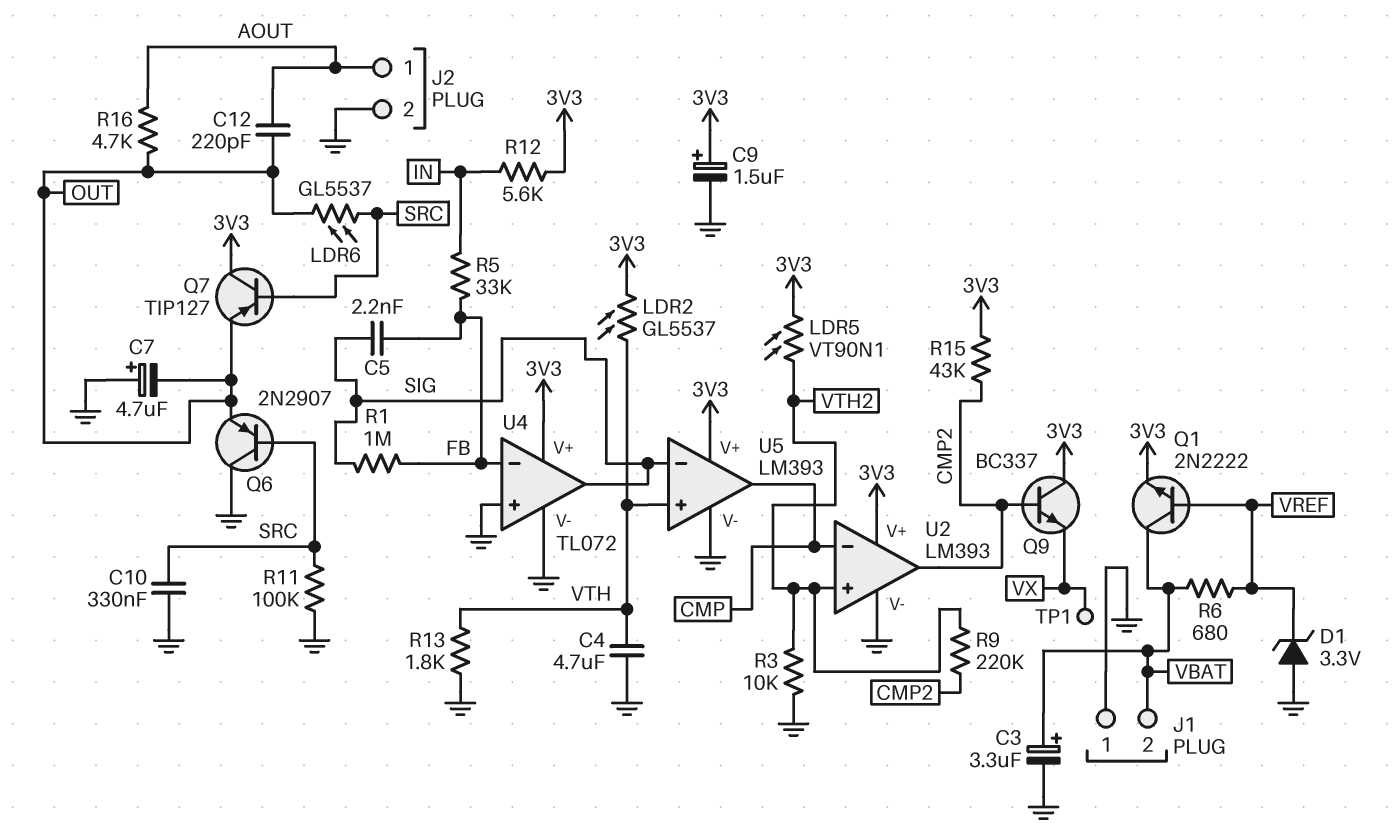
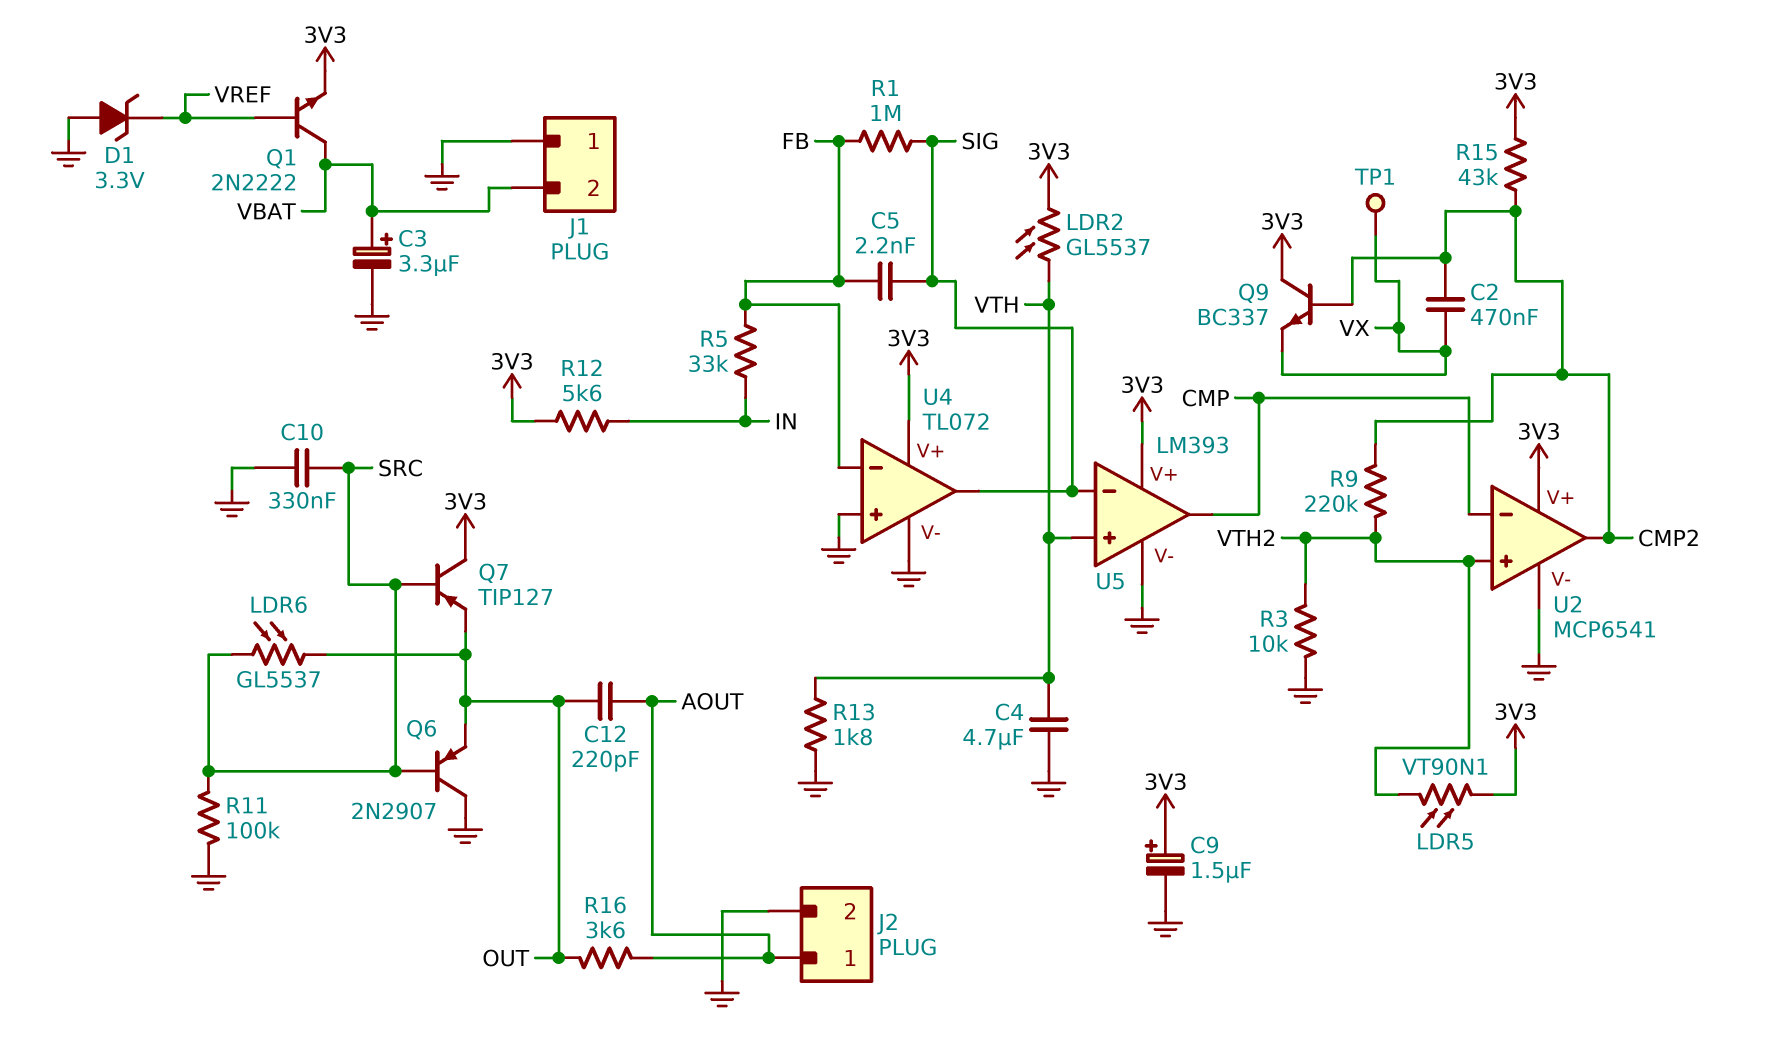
C2: none -> 470nF (CMP2, VX)
C7: 4.7uF (plus GND, minus OUT) -> none
R6: 680 (VBAT, VREF) -> none
R16: 4.7k (AOUT, OUT) -> 3.6k (AOUT, OUT)
U2: LM393 -> MCP6541

